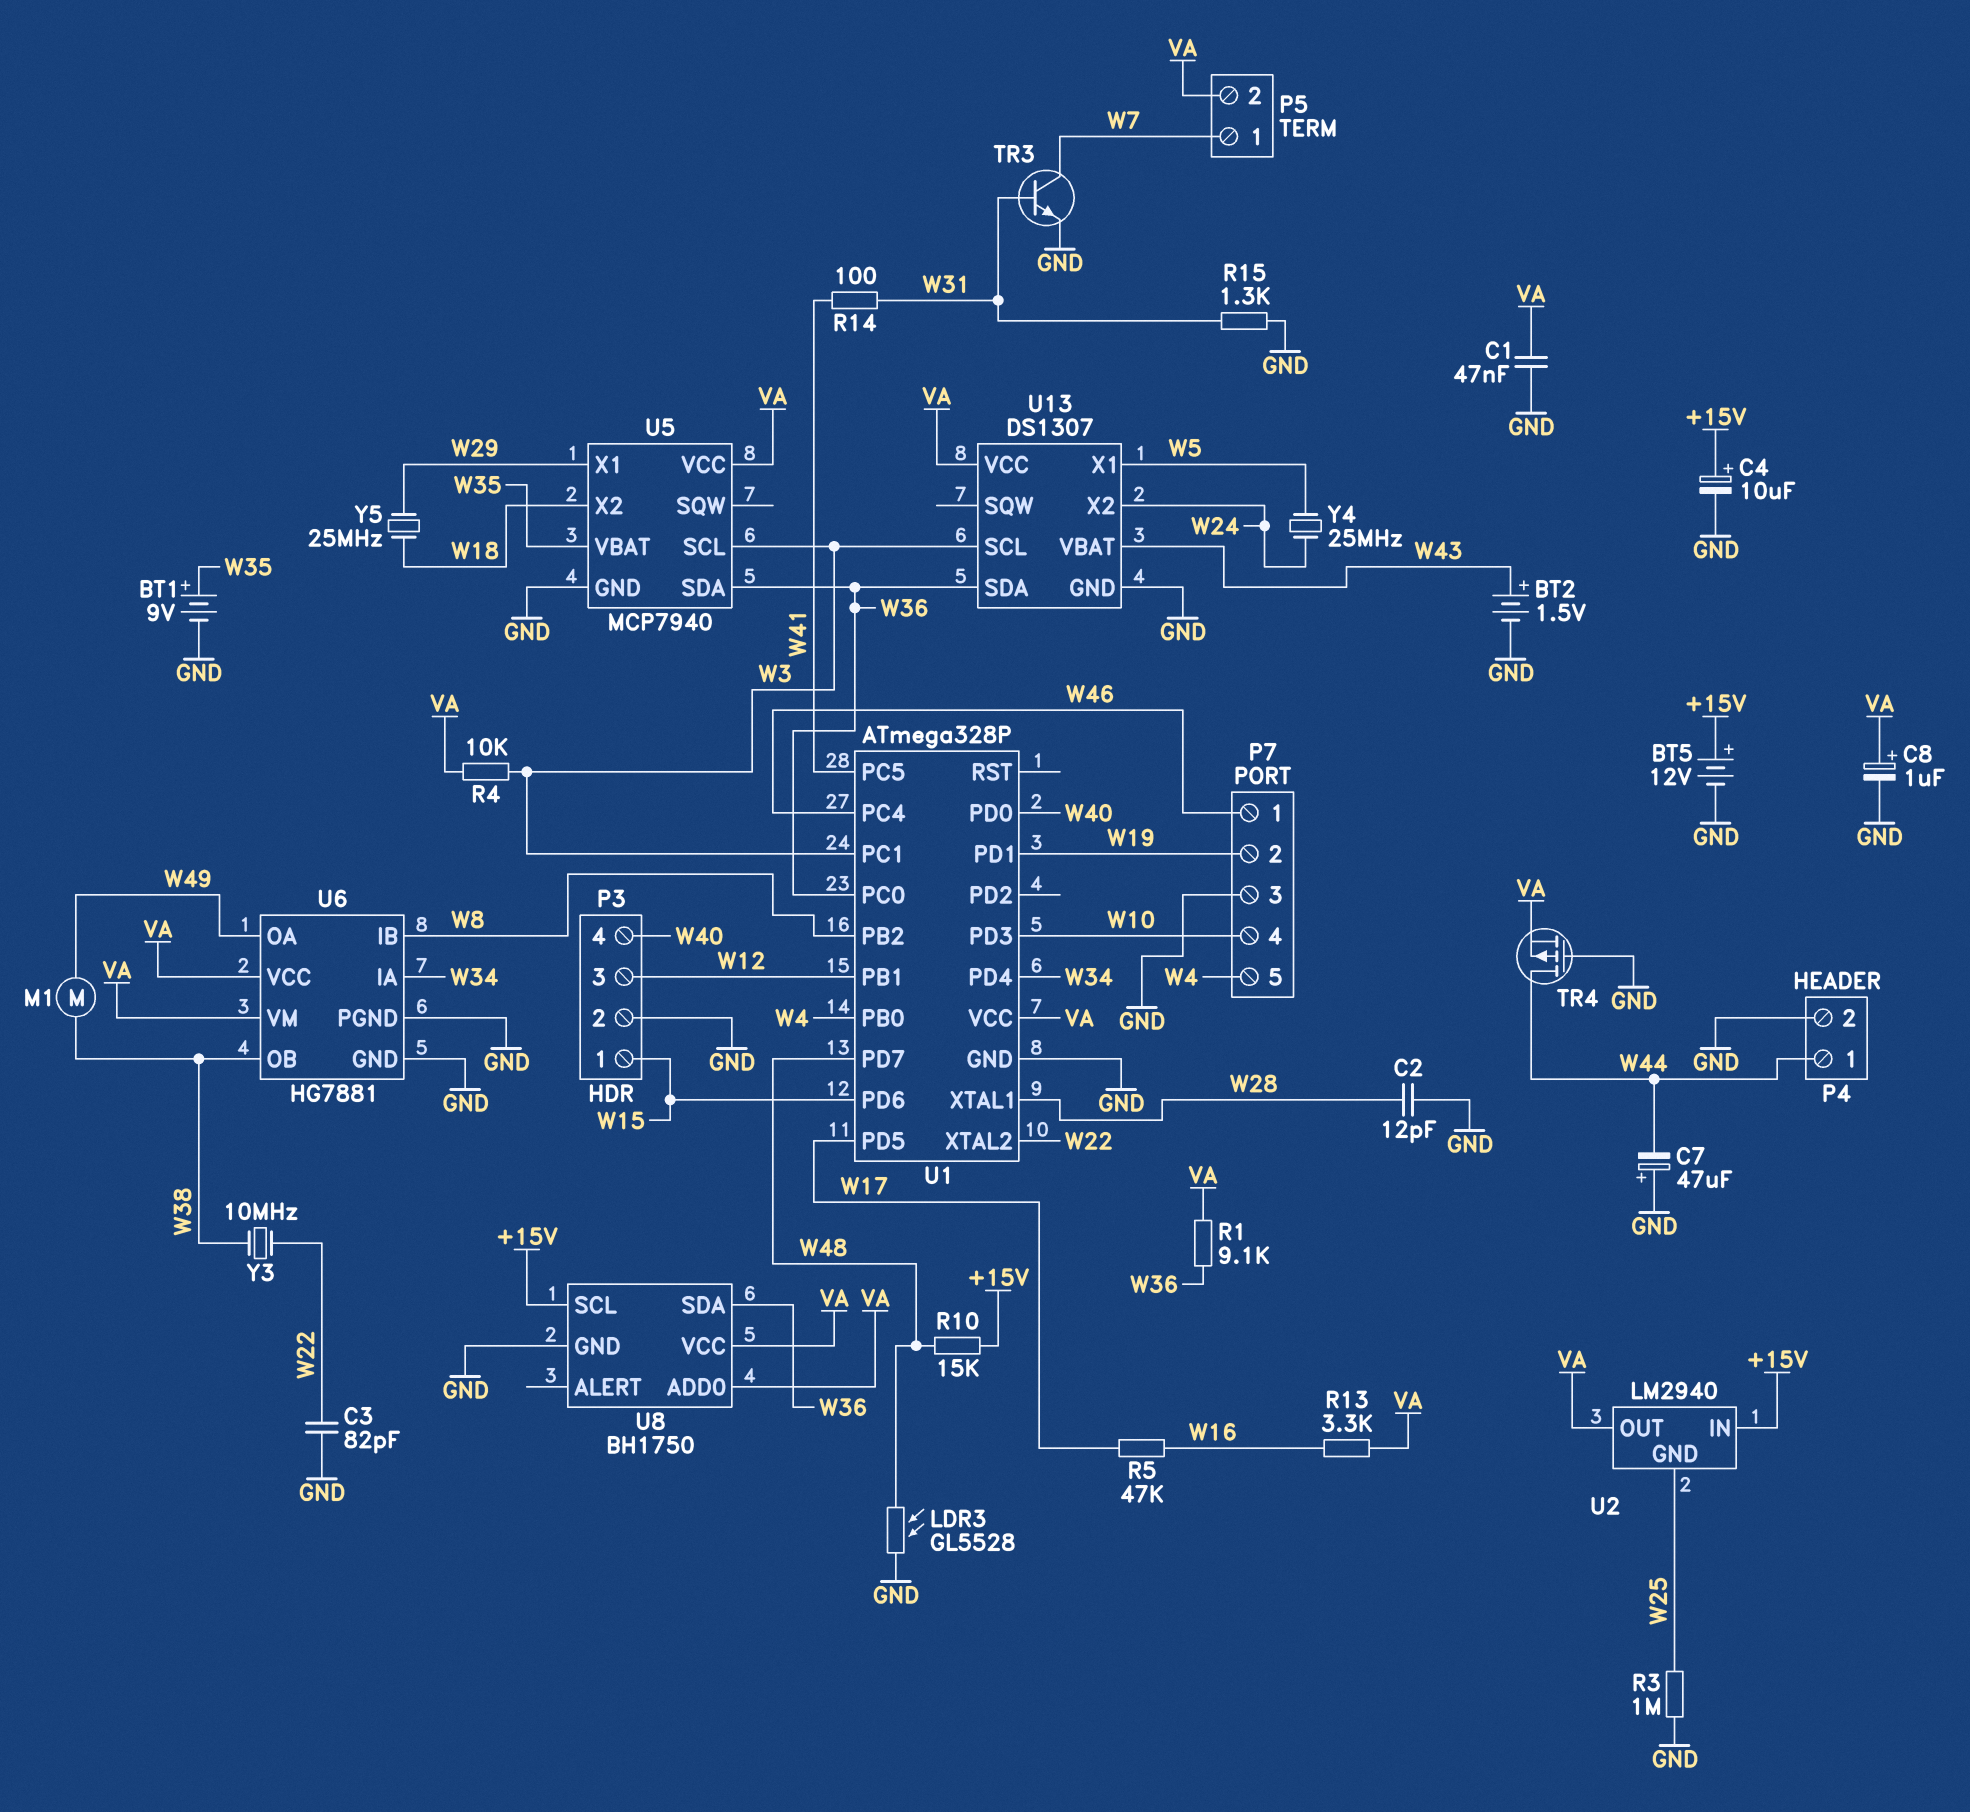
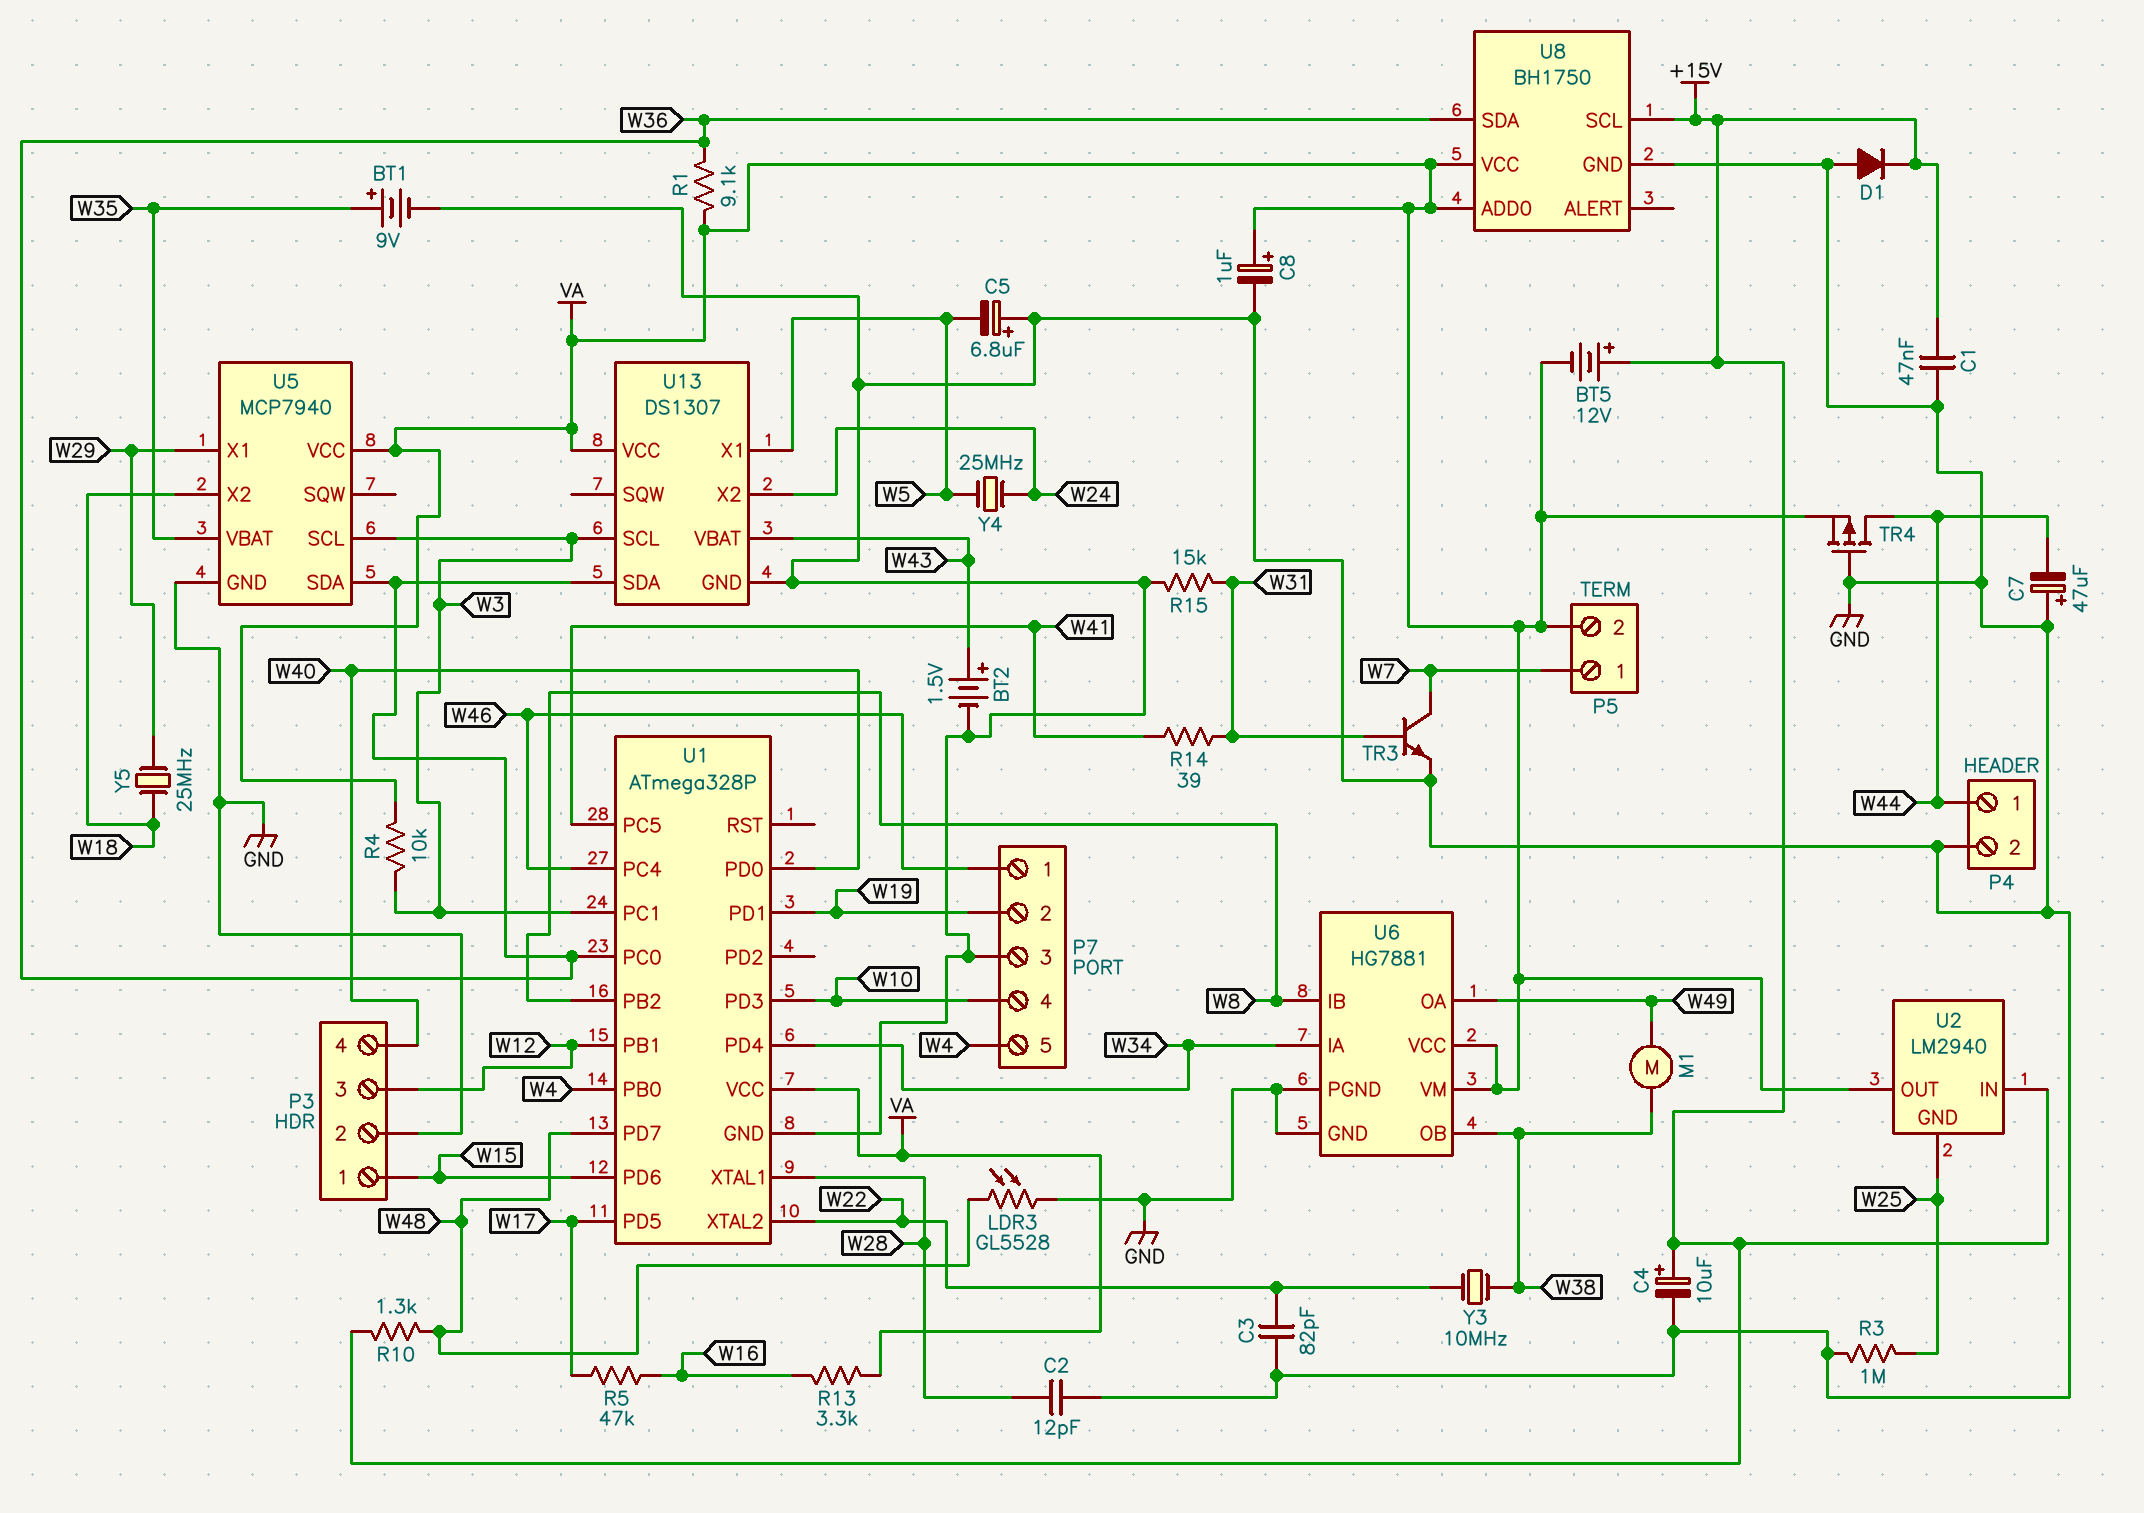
BT5: 12V (plus +15V, minus GND) -> 12V (plus +15V, minus VA)
C1: 47nF (GND, VA) -> 47nF (+15V, GND)
C5: none -> 6.8uF (plus GND, minus W5)
D1: none -> diode (A GND, K +15V)
R10: 15k (+15V, W48) -> 1.3k (+15V, W48)
R14: 100 (W31, W41) -> 39 (W31, W41)
R15: 1.3k (GND, W31) -> 15k (GND, W31)

